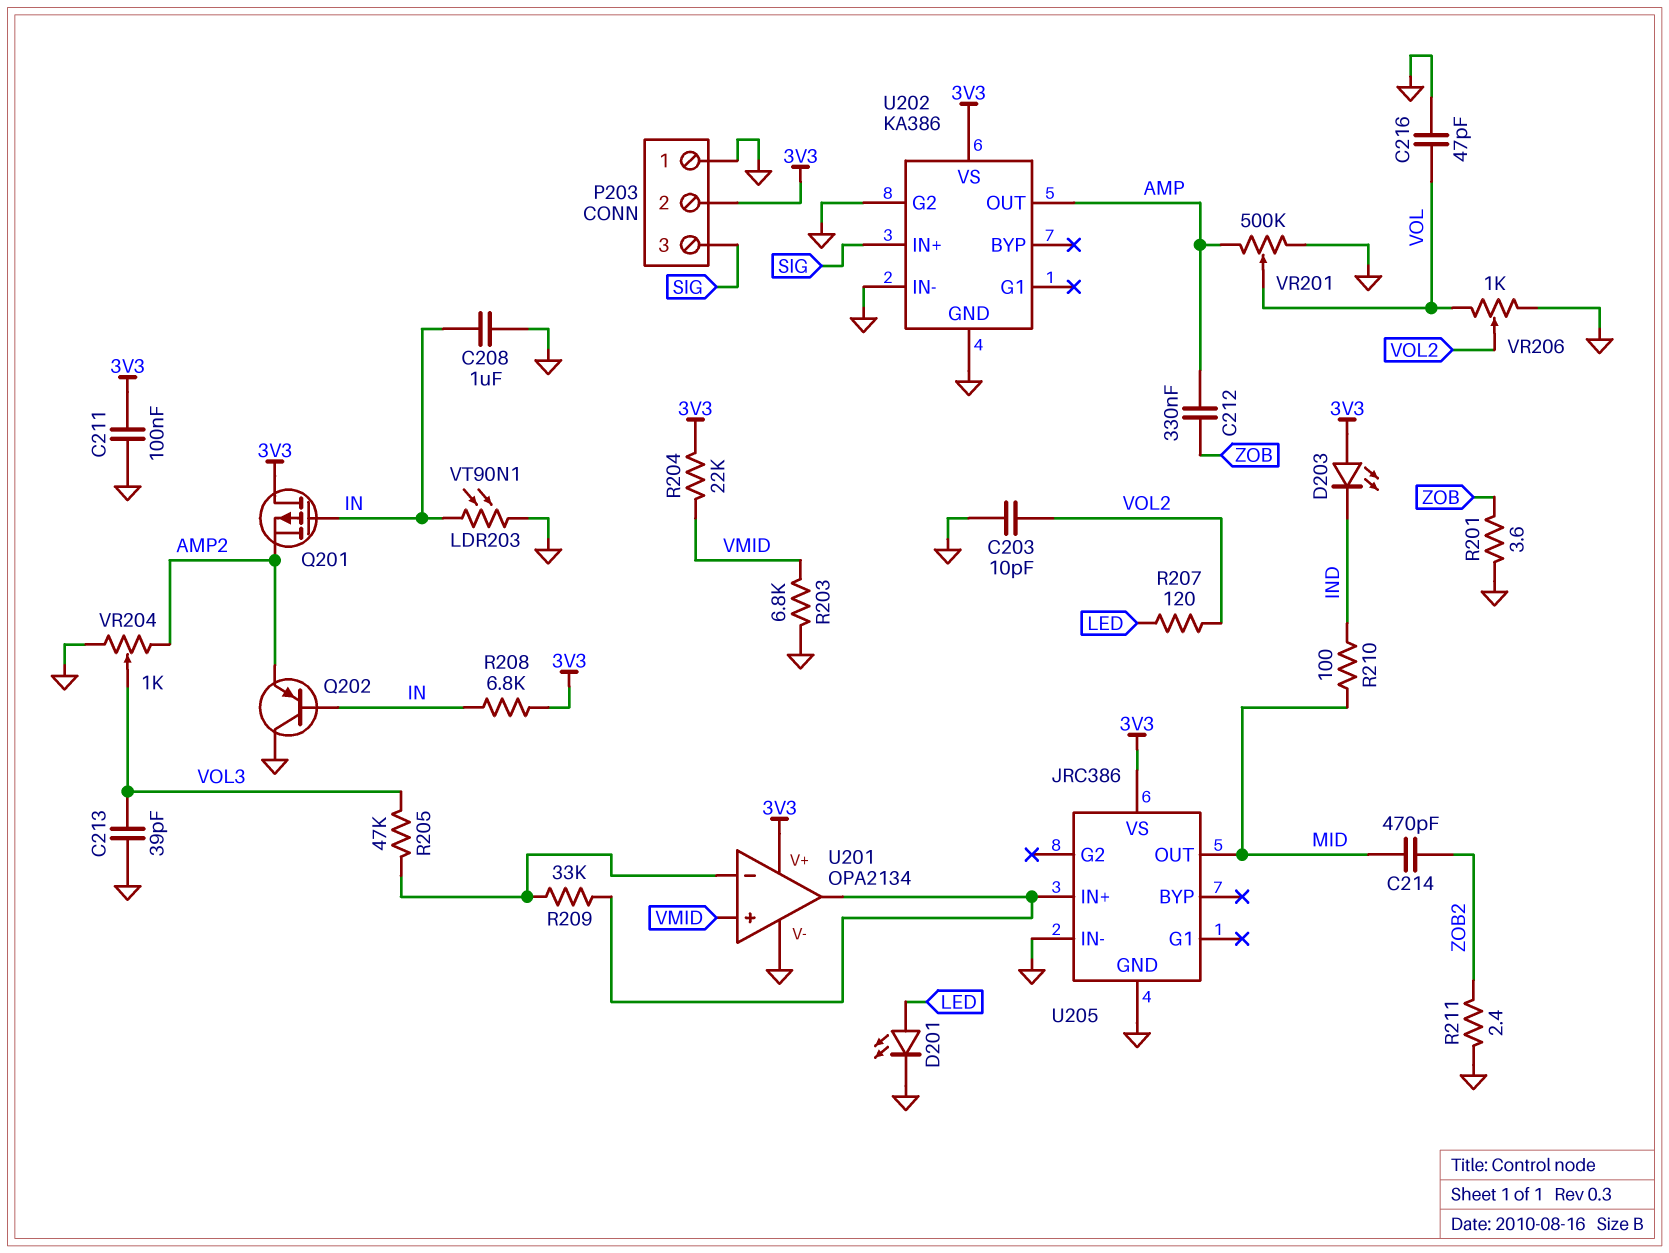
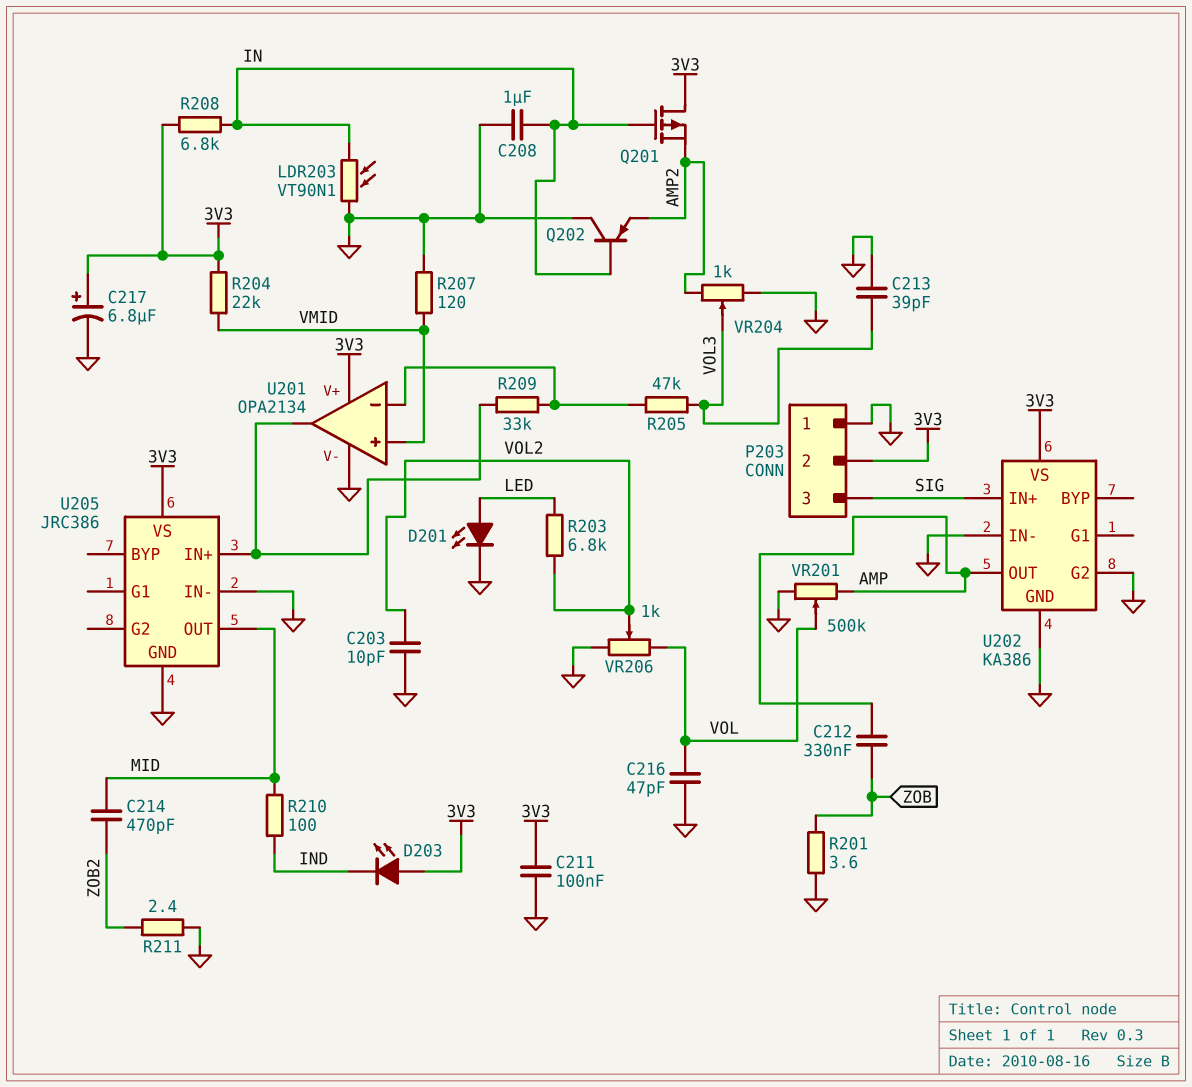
C217: none -> 6.8uF (plus 3V3, minus GND)
R203: 6.8k (GND, VMID) -> 6.8k (LED, VOL2)
R207: 120 (LED, VOL2) -> 120 (GND, VMID)

